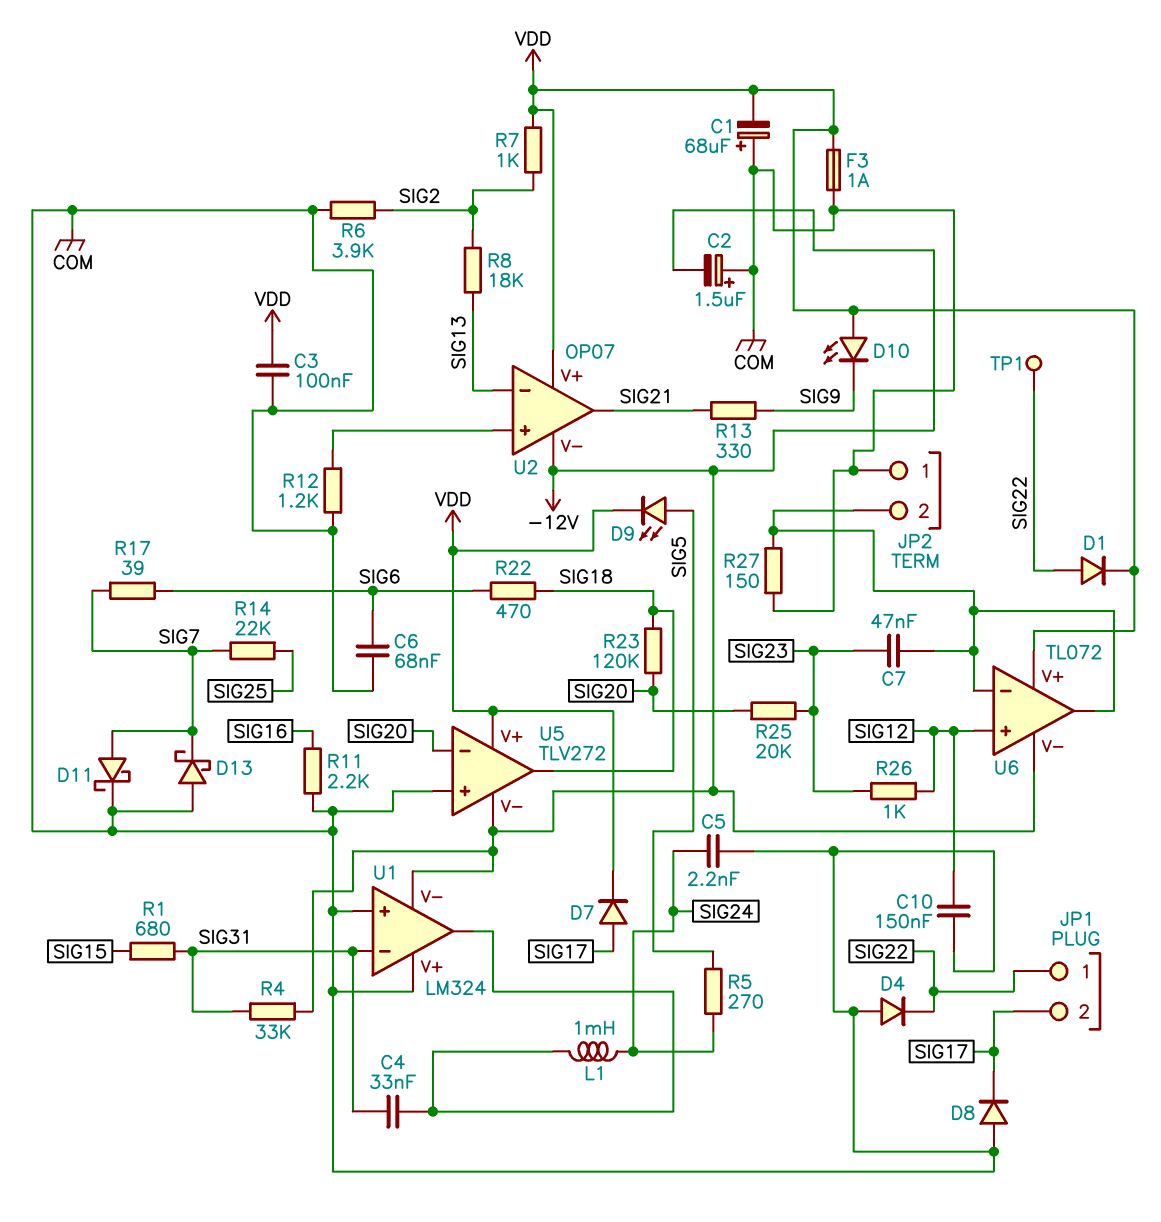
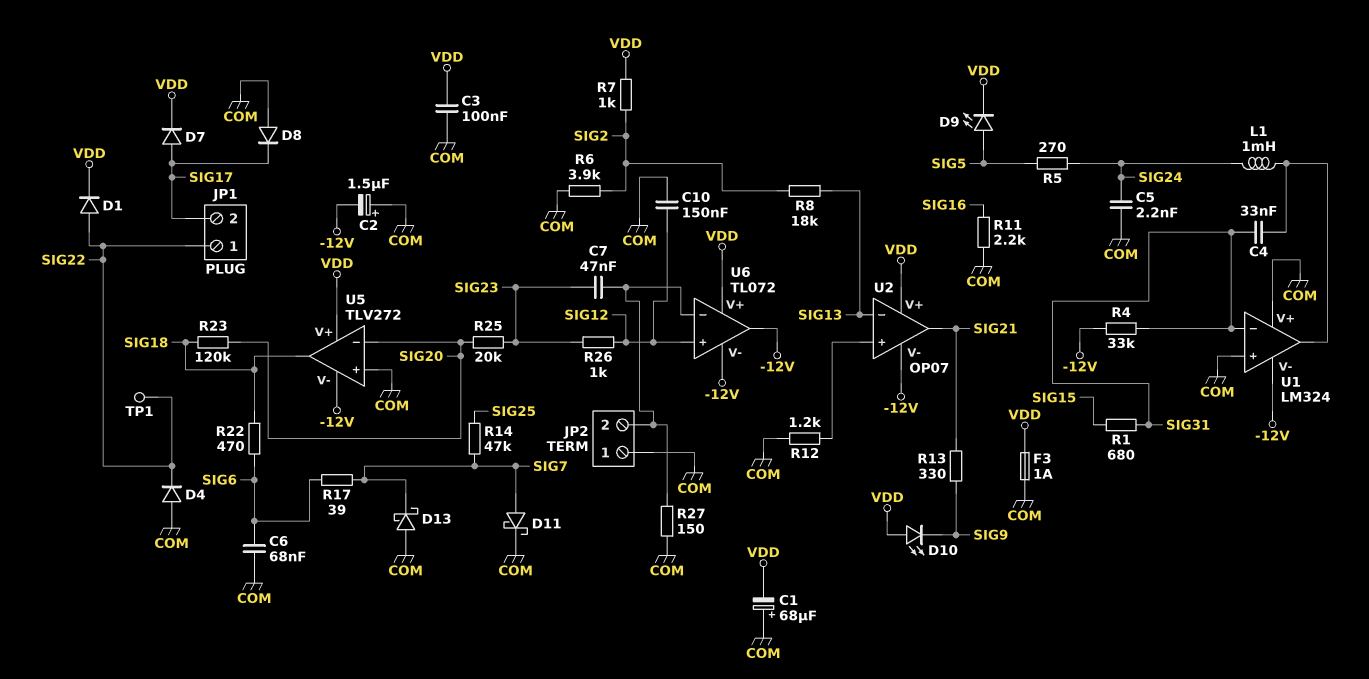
R14: 22k (SIG7, SIG25) -> 47k (SIG7, SIG25)
U6 pin out: JP2/2 -> -12V

